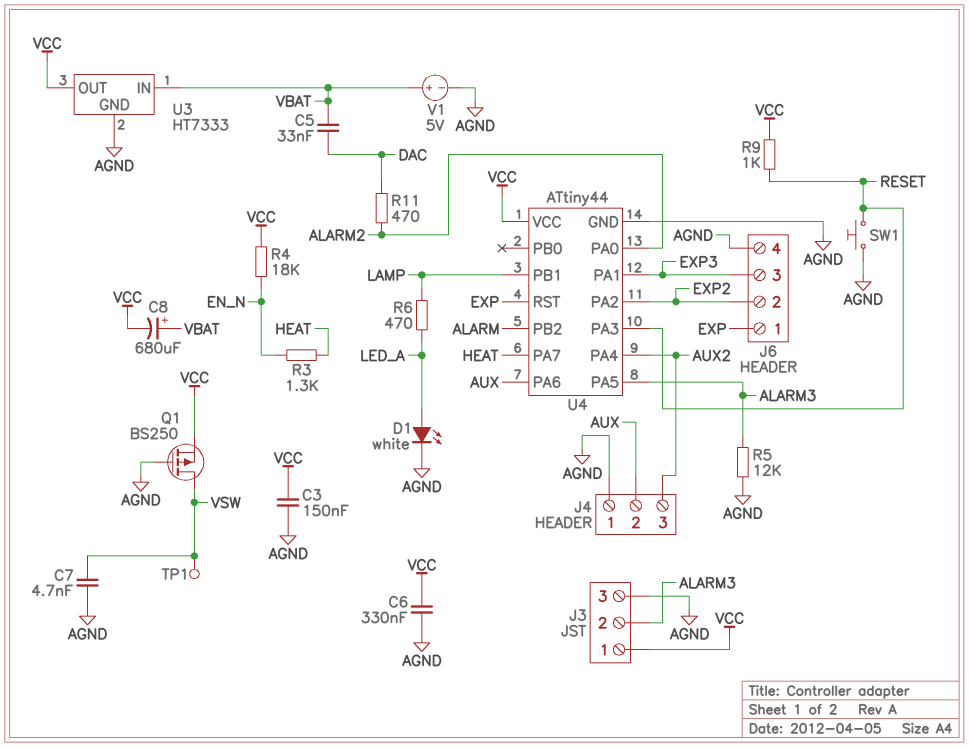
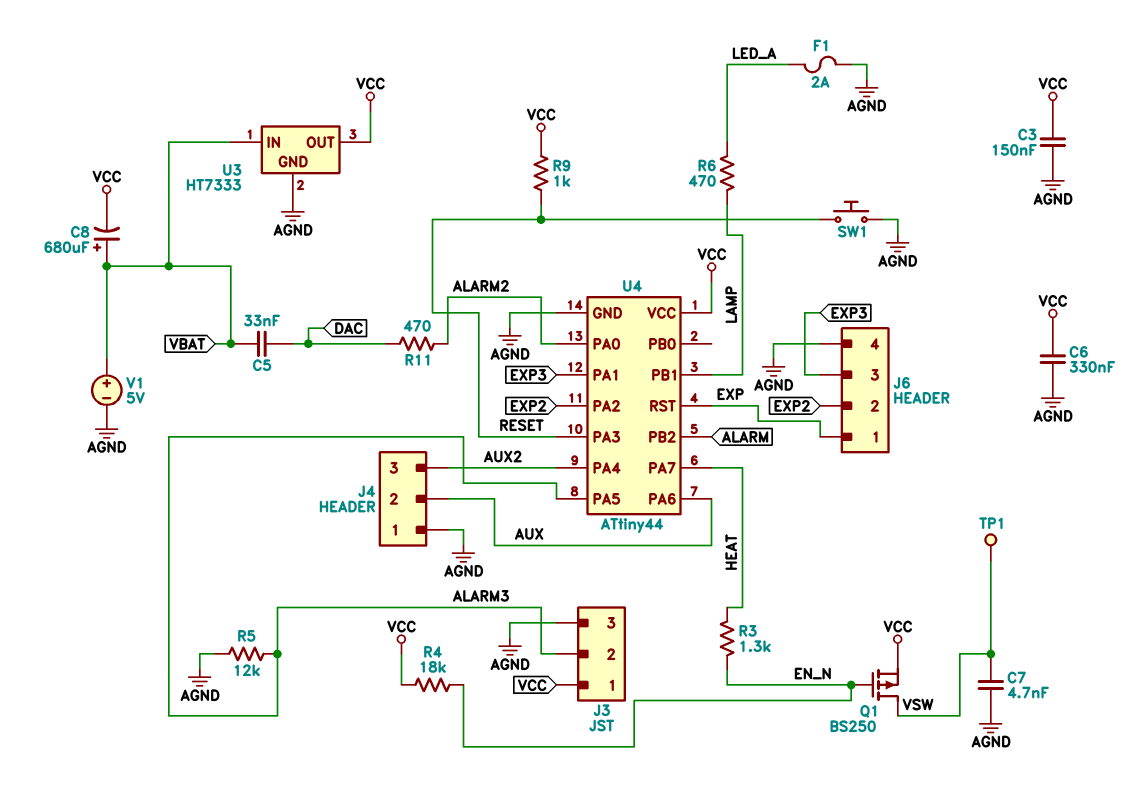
D1: LED white (A LED_A, K AGND) -> none
F1: none -> 2A (AGND, LED_A)
Q1: PMOS BS250 (G AGND, D VSW, S VCC) -> PMOS BS250 (G EN_N, D VSW, S VCC)

